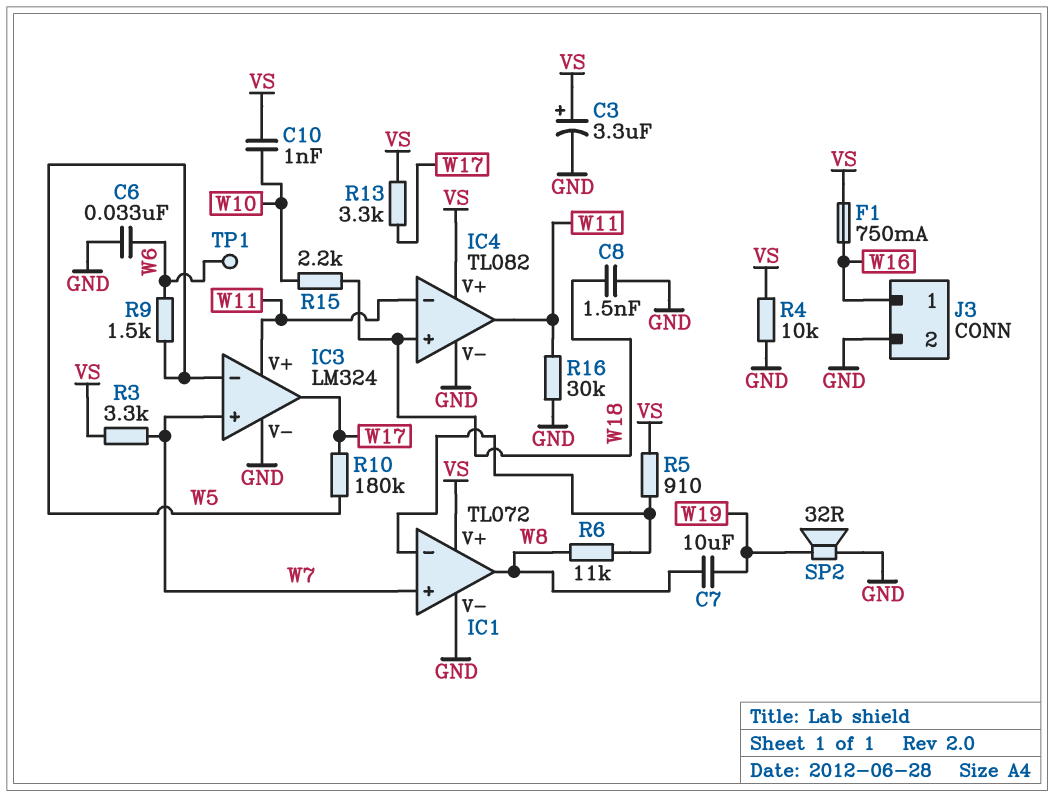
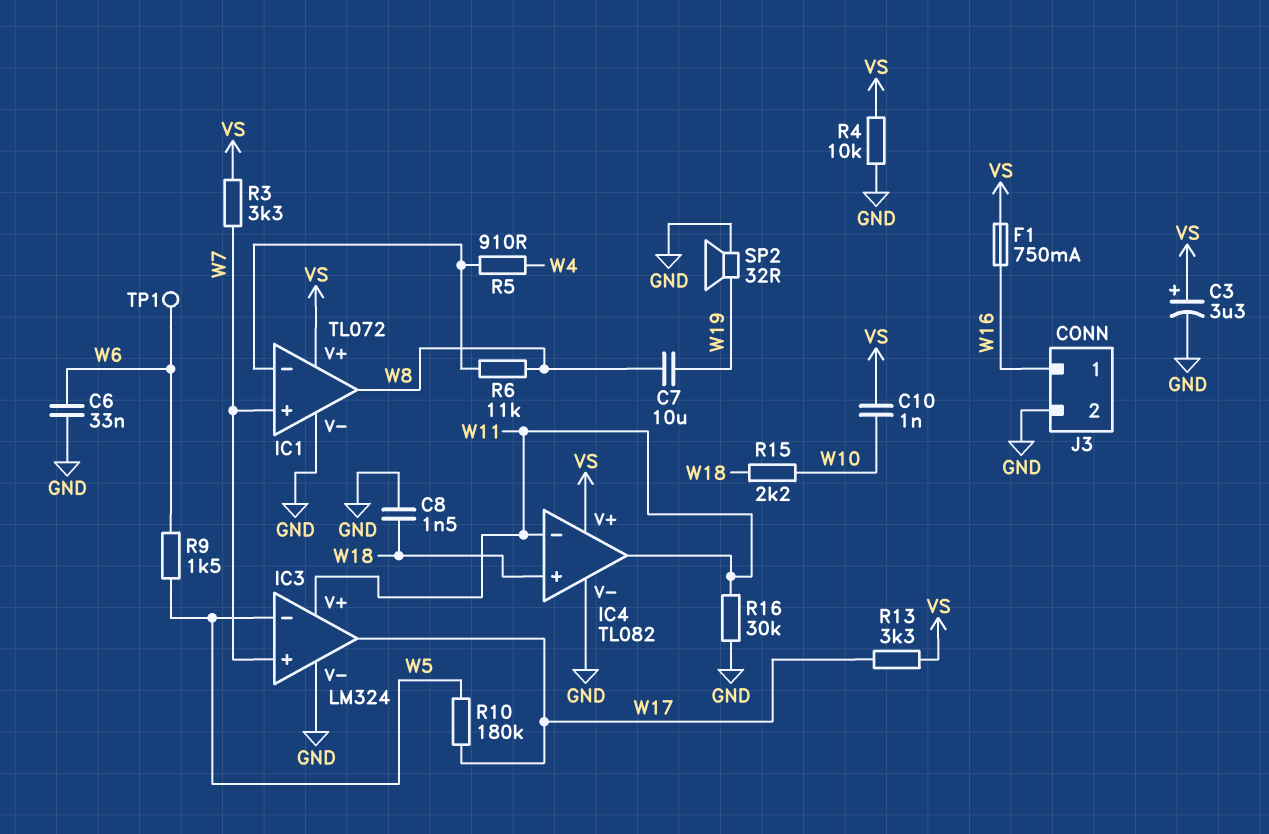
R5: 910 (IC1/in-, VS) -> 910 (IC1/in-, W4)

